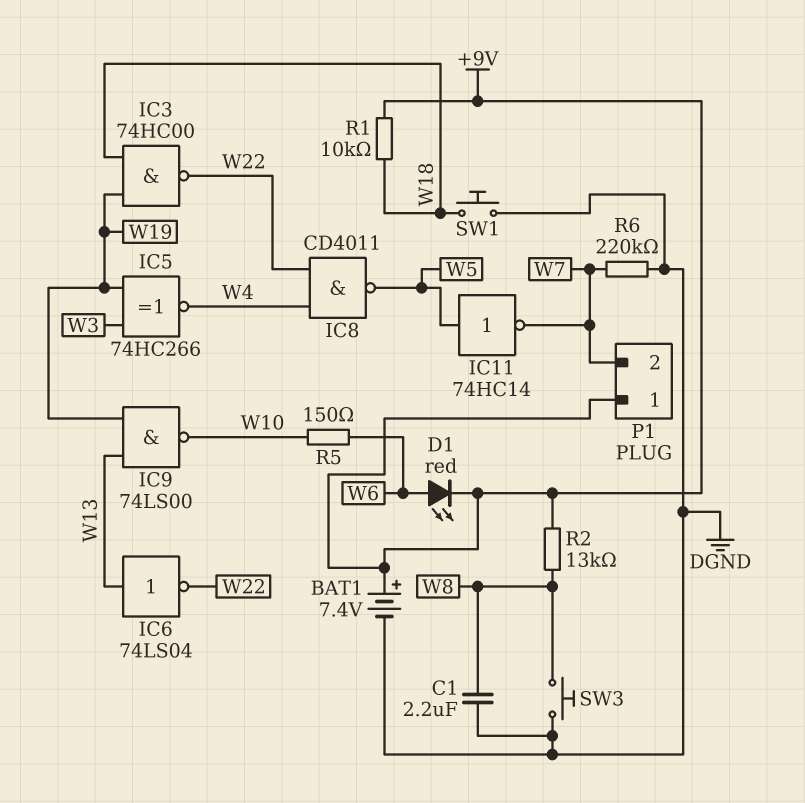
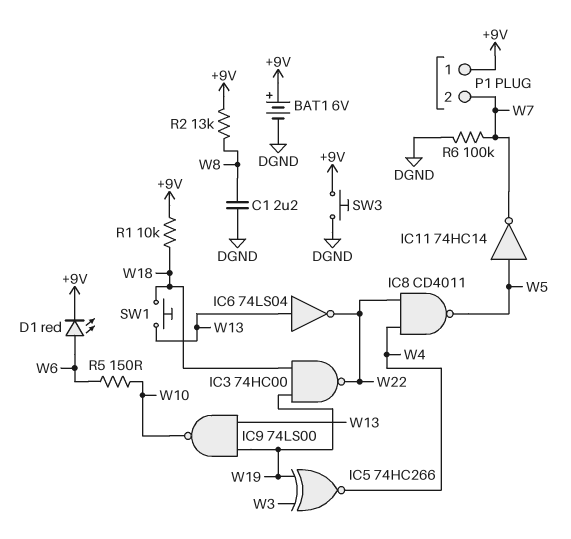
BAT1: 7.4V (plus +9V, minus DGND) -> 6V (plus +9V, minus DGND)
R6: 220k (DGND, W7) -> 100k (DGND, W7)
SW1: button (DGND, W18) -> button (W13, W18)
SW3: button (DGND, W8) -> button (+9V, DGND)

